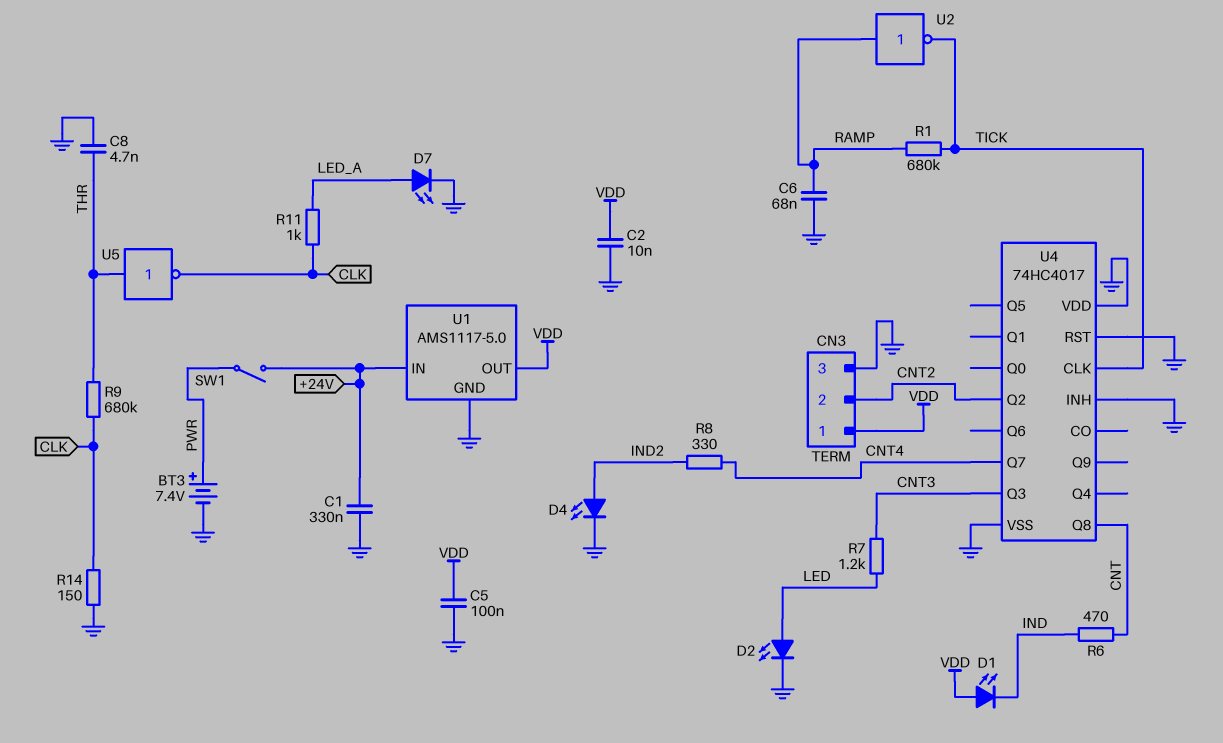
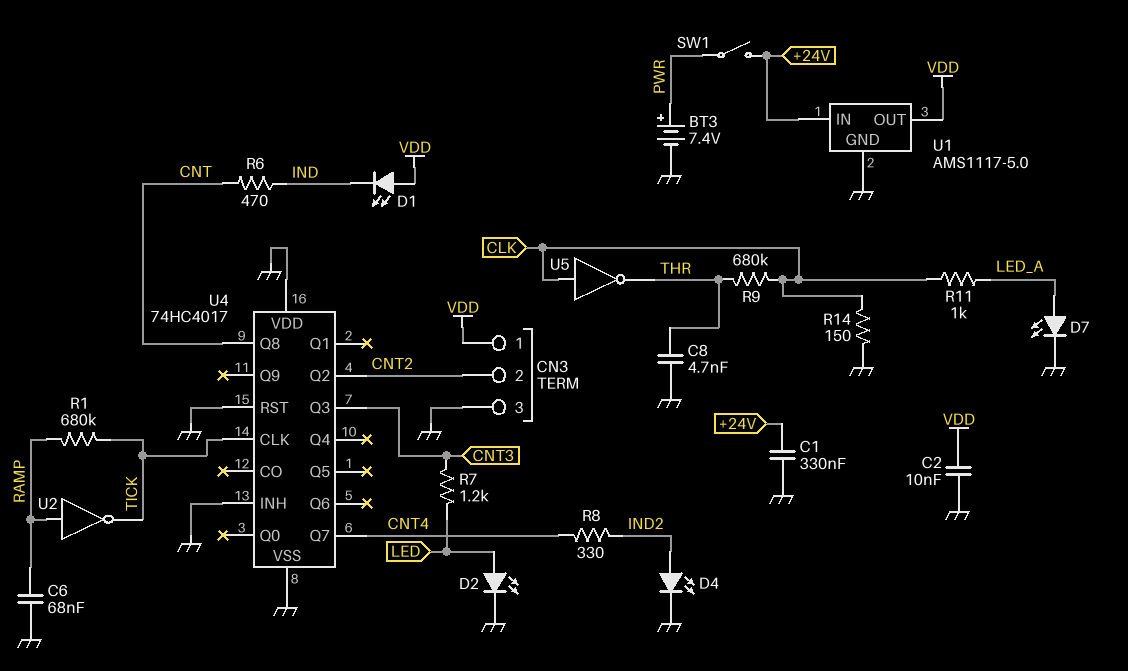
C5: 100nF (GND, VDD) -> none
U5: NOT (in THR, out CLK) -> NOT (in CLK, out THR)

